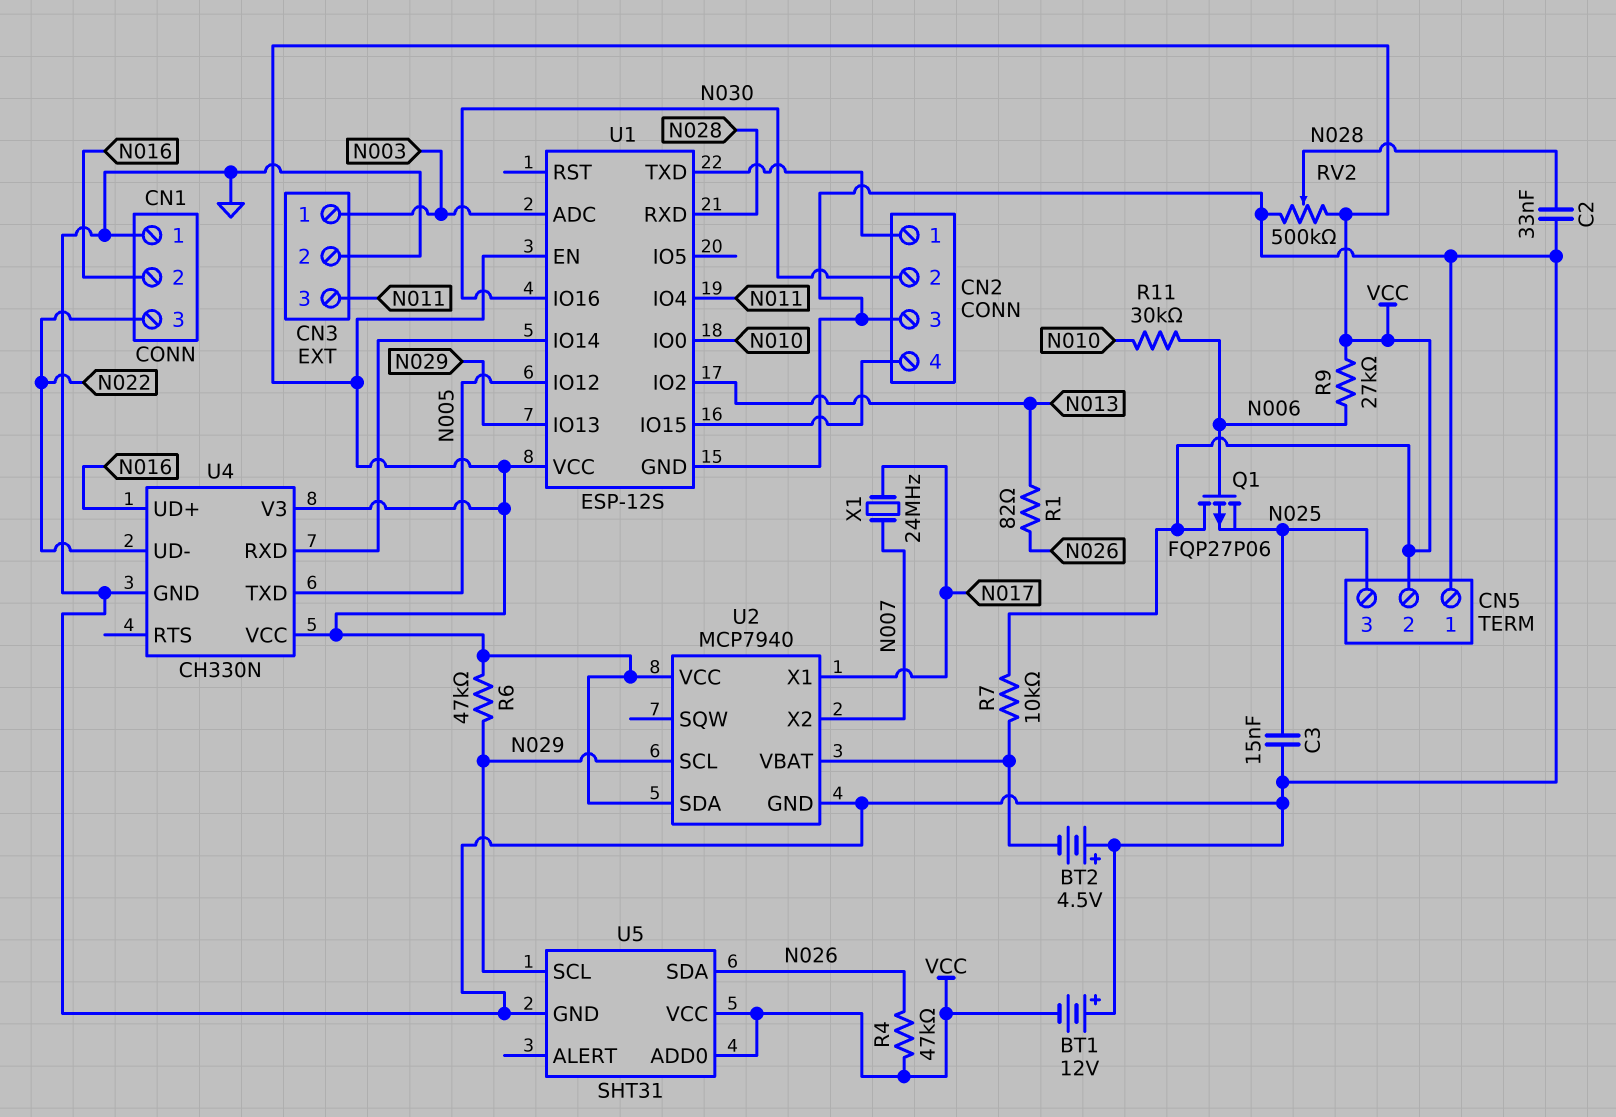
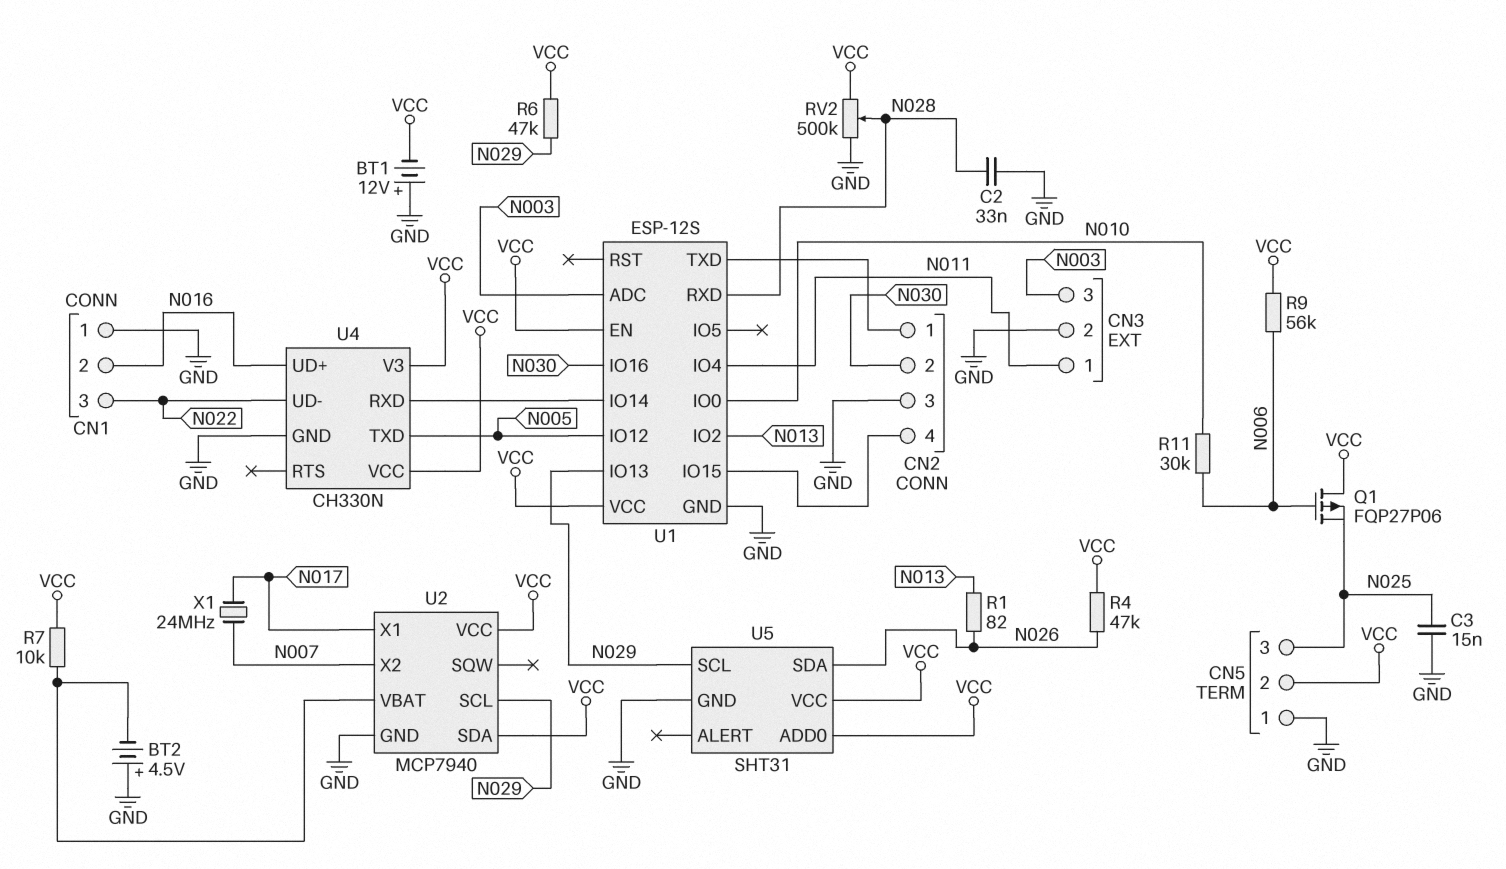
CN3 pin 1: N003 -> N011
CN3 pin 3: N011 -> N003
R9: 27k (N006, VCC) -> 56k (N006, VCC)

